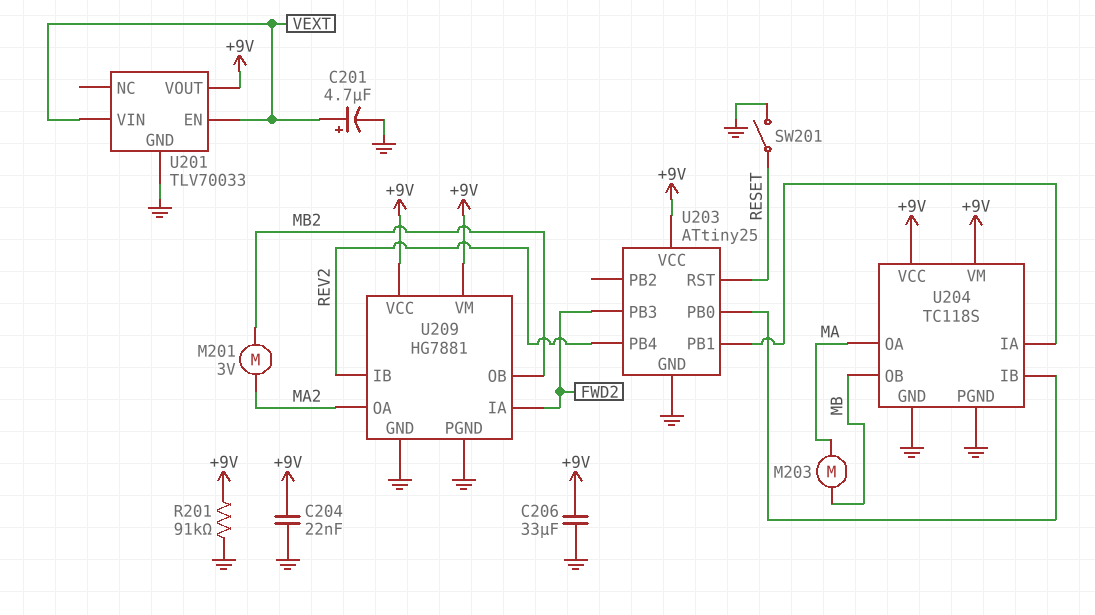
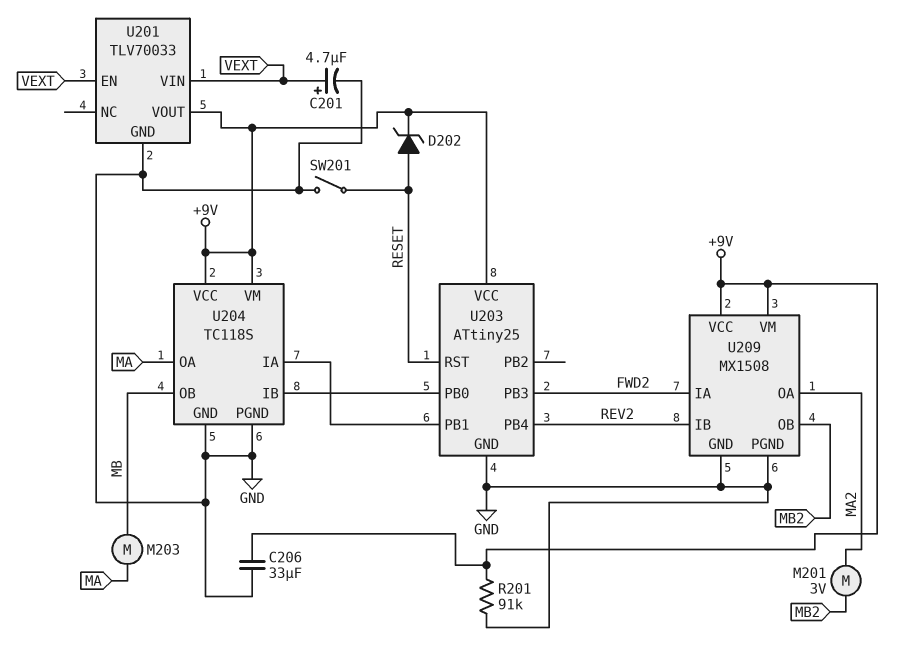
C204: 22nF (+9V, GND) -> none
D202: none -> zener (A RESET, K +9V)
U209: HG7881 -> MX1508

